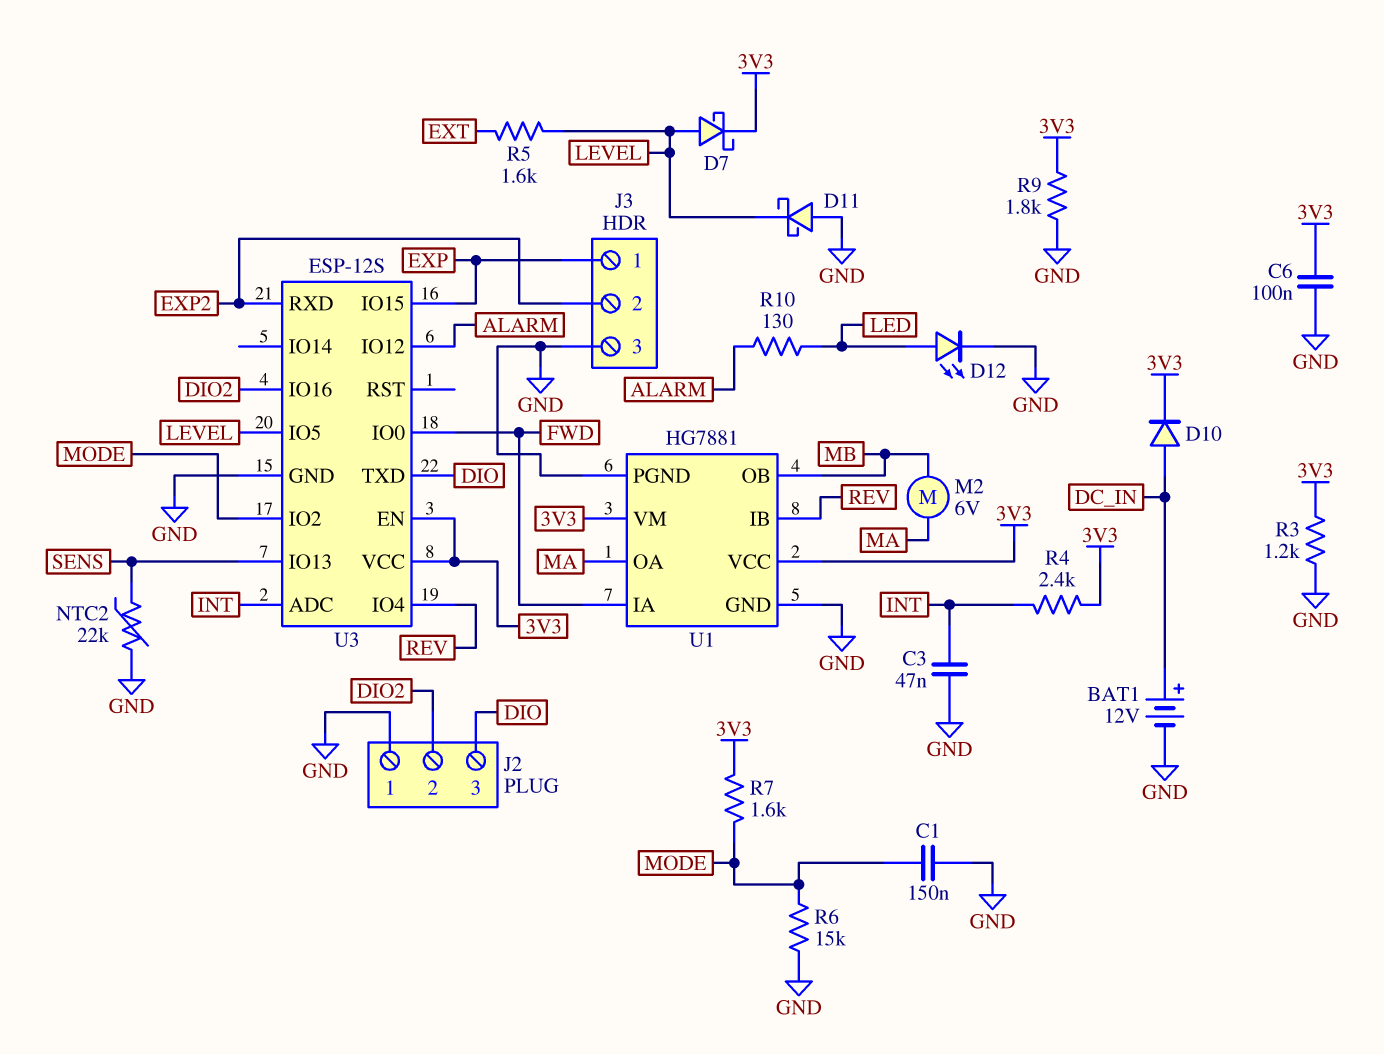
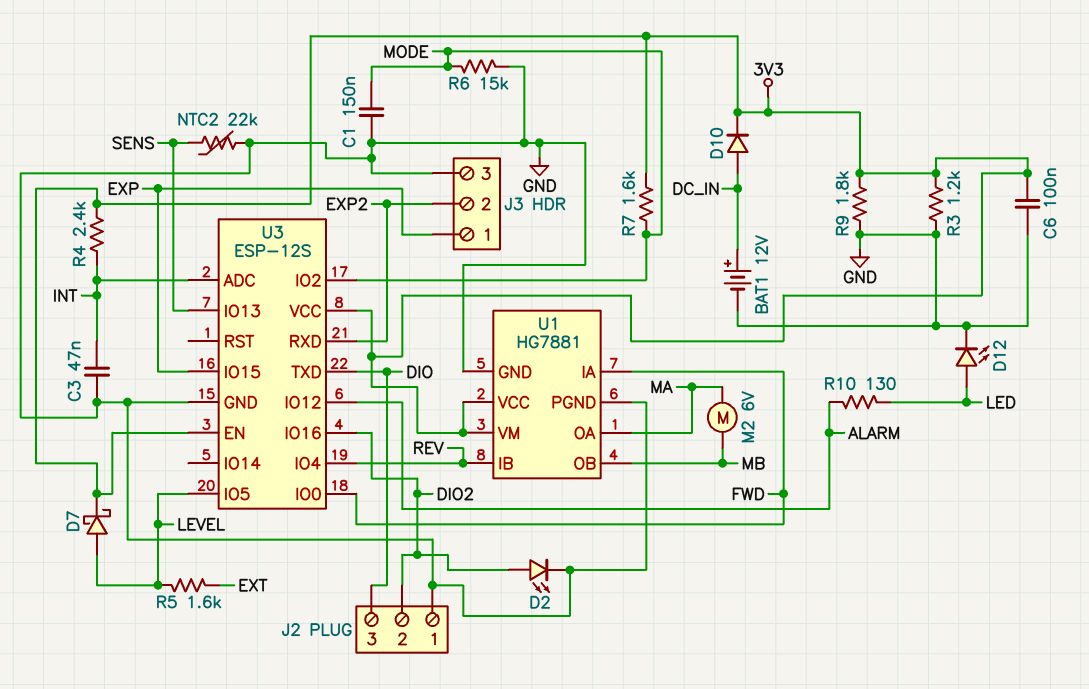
D2: none -> LED (A DIO2, K GND)
D11: schottky (A GND, K LEVEL) -> none

